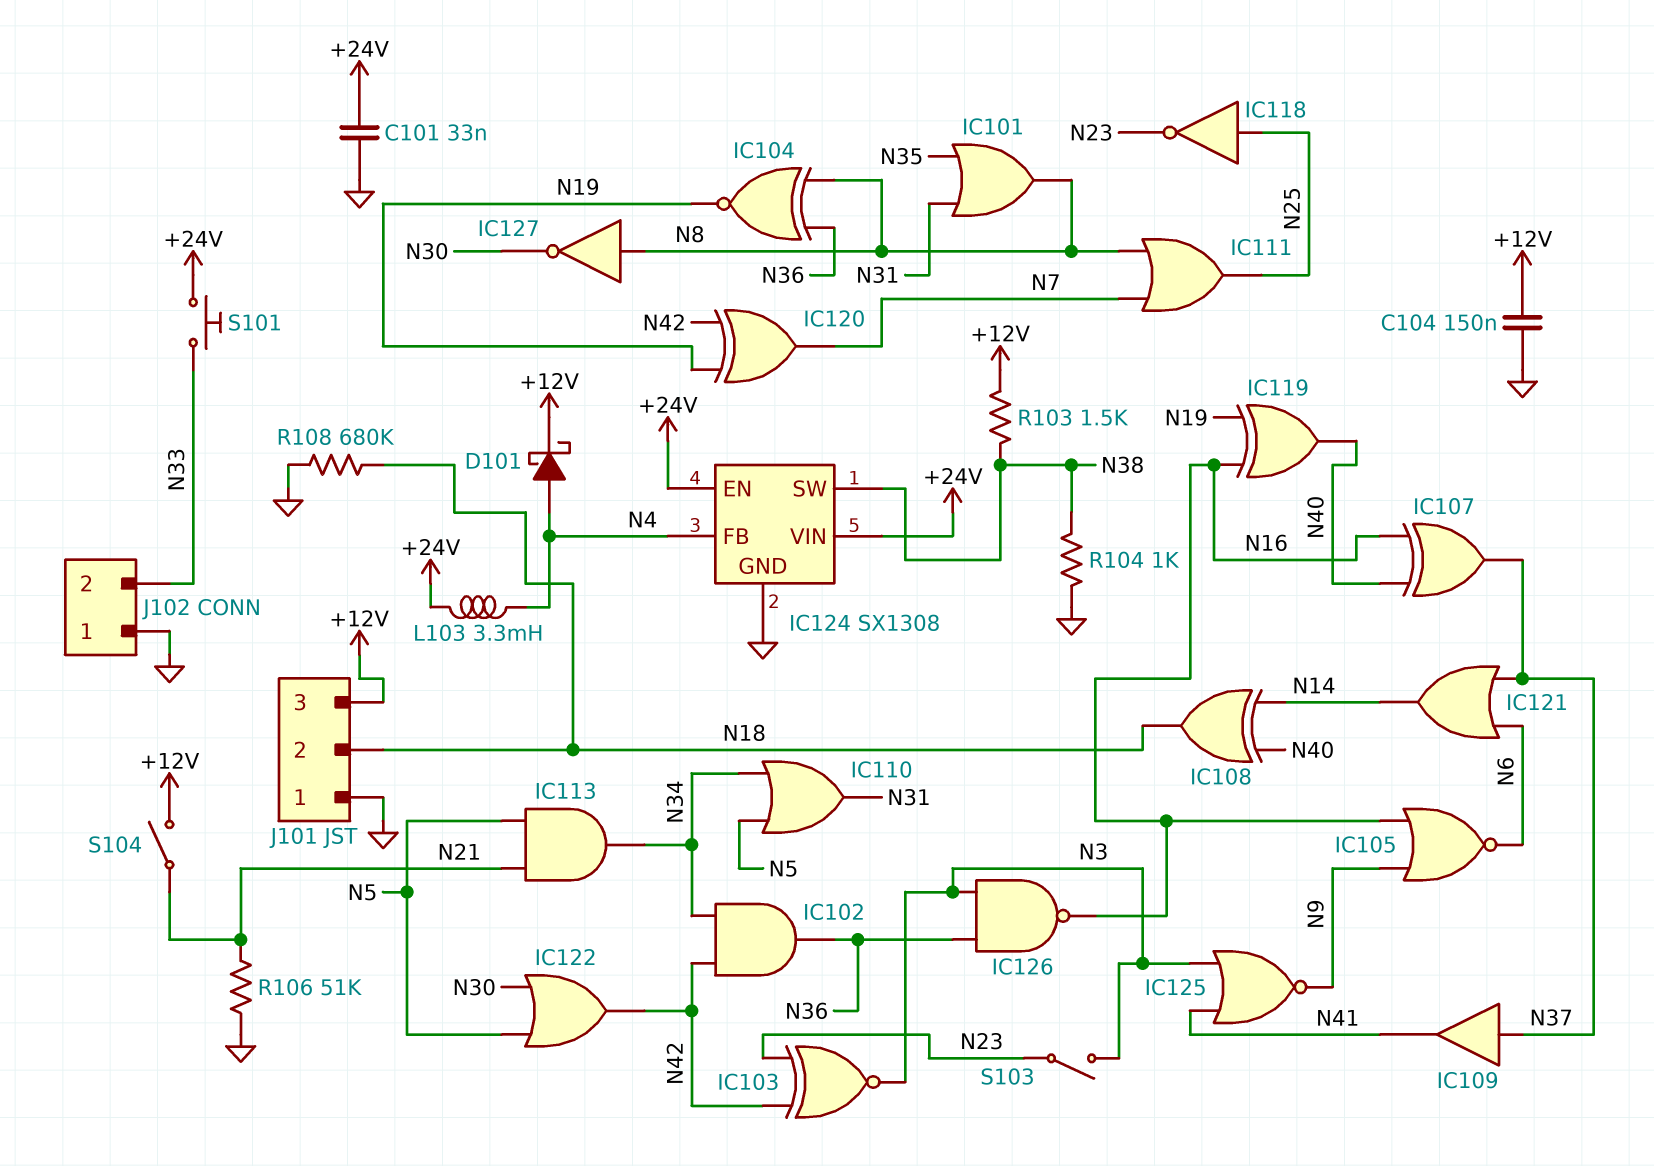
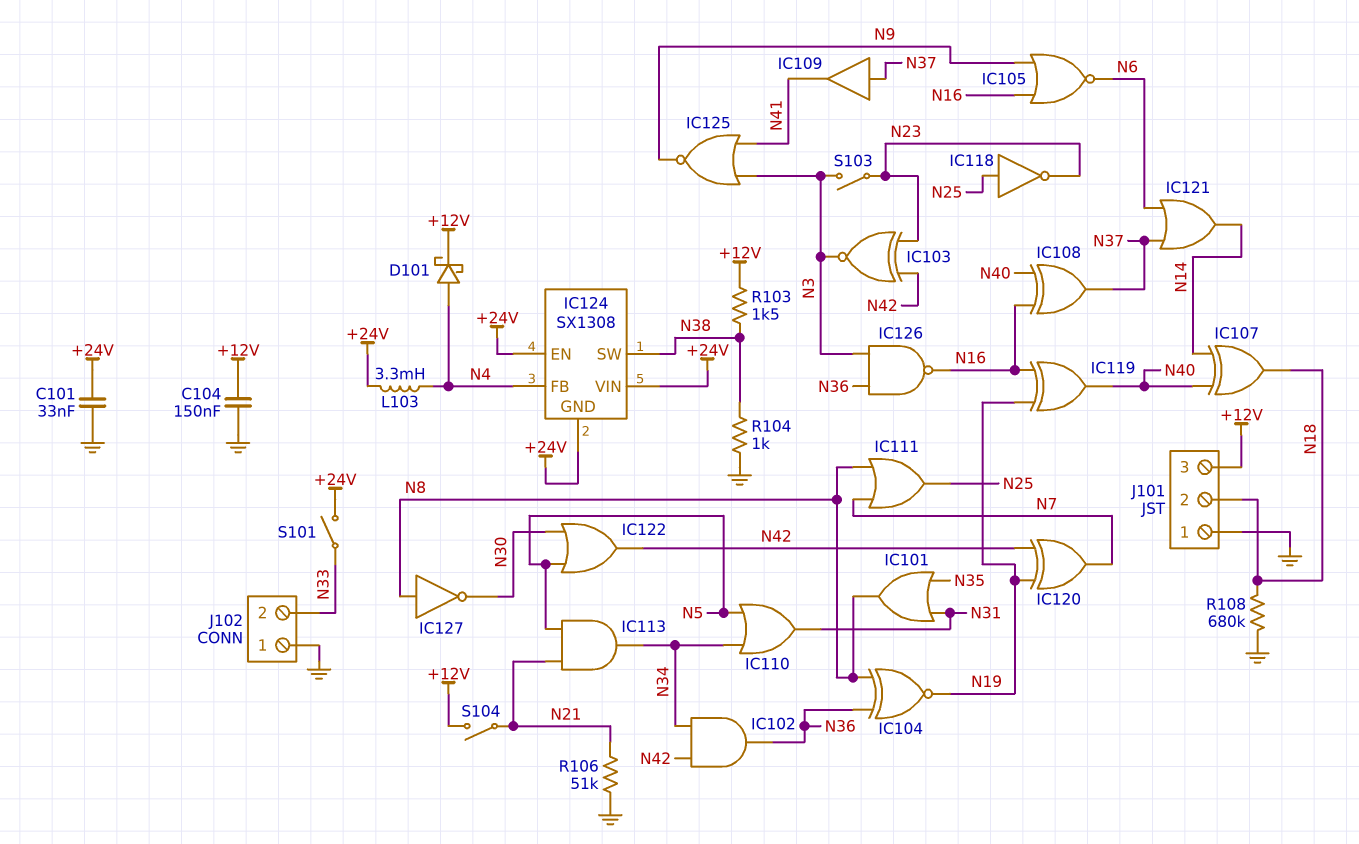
IC107: XOR (in N16, in N40, out N37) -> XOR (in N14, in N40, out N18)
IC108: XOR (in N14, in N40, out N18) -> XOR (in N16, in N40, out N37)
IC124 pin GND: GND -> +24V
S101: button (+24V, N33) -> switch (+24V, N33)

